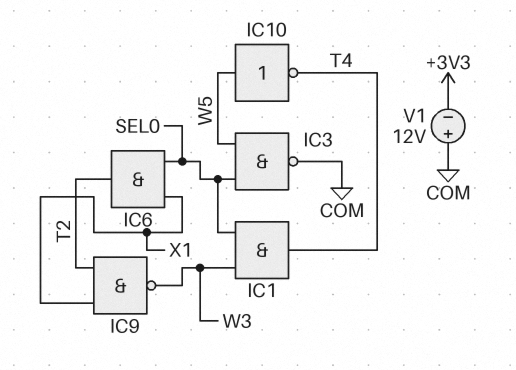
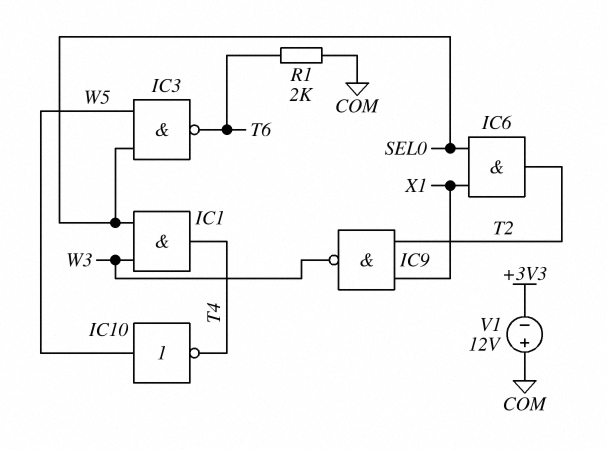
IC3: NAND (in SEL0, in W5, out COM) -> NAND (in SEL0, in W5, out T6)
R1: none -> 2k (COM, T6)

